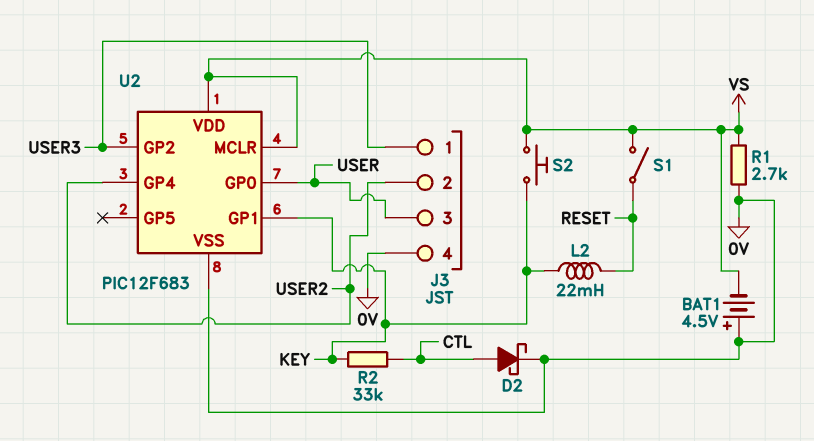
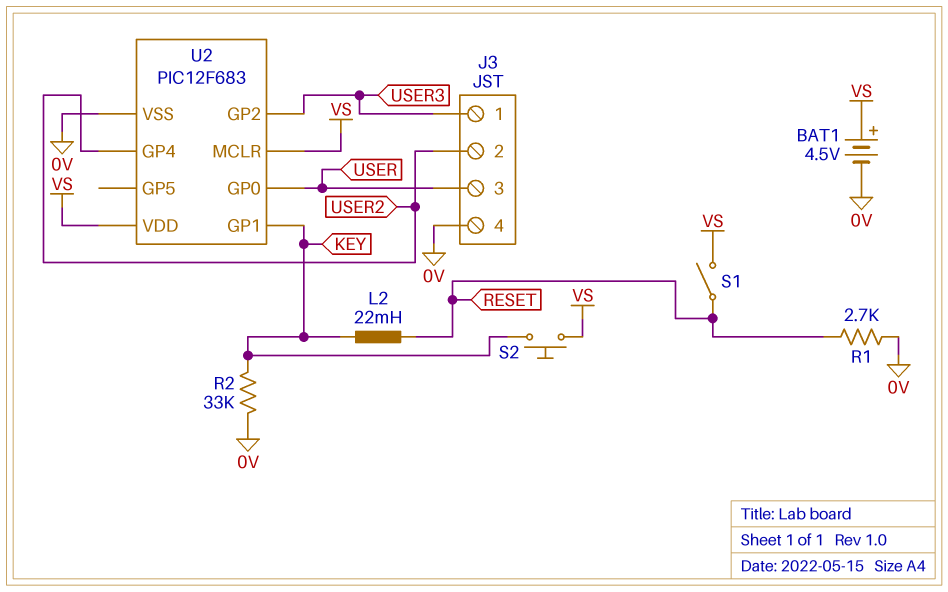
BAT1: 4.5V (plus 0V, minus VS) -> 4.5V (plus VS, minus 0V)
D2: schottky (A CTL, K 0V) -> none
R1: 2.7k (0V, VS) -> 2.7k (0V, RESET)
R2: 33k (CTL, KEY) -> 33k (0V, KEY)

